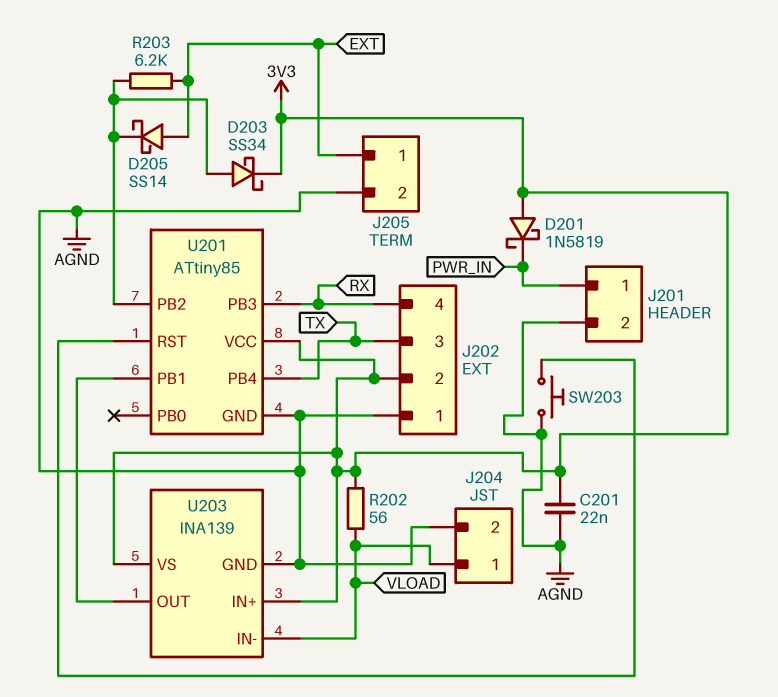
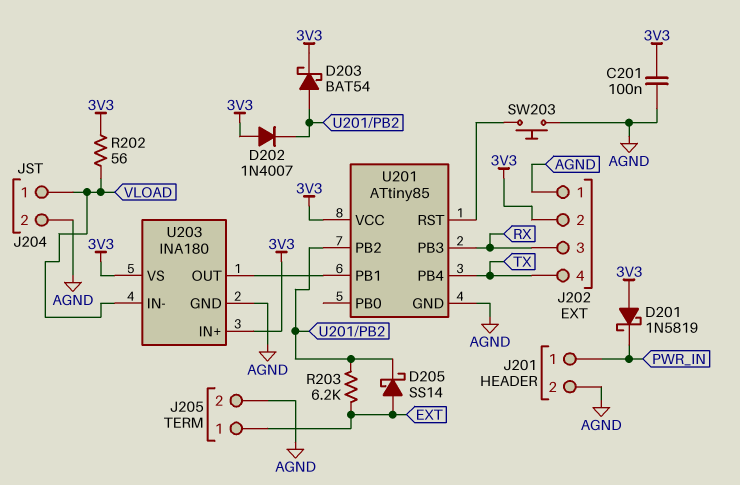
C201: 22nF (3V3, AGND) -> 100nF (3V3, AGND)
D202: none -> diode 1N4007 (A 3V3, K U201/PB2)
D203: schottky SS34 (A U201/PB2, K 3V3) -> schottky BAT54 (A U201/PB2, K 3V3)
J202 pin 3: TX -> RX
J202 pin 4: RX -> TX
U203: INA139 -> INA180

